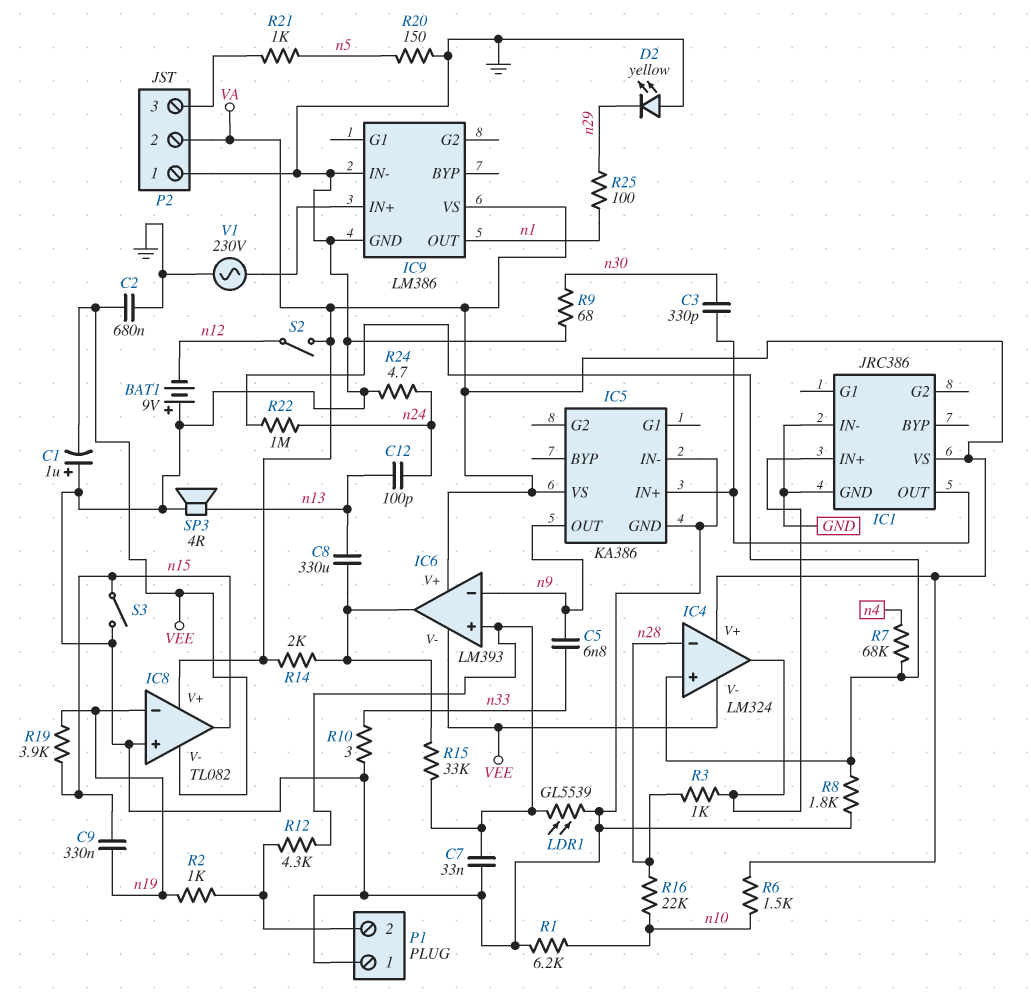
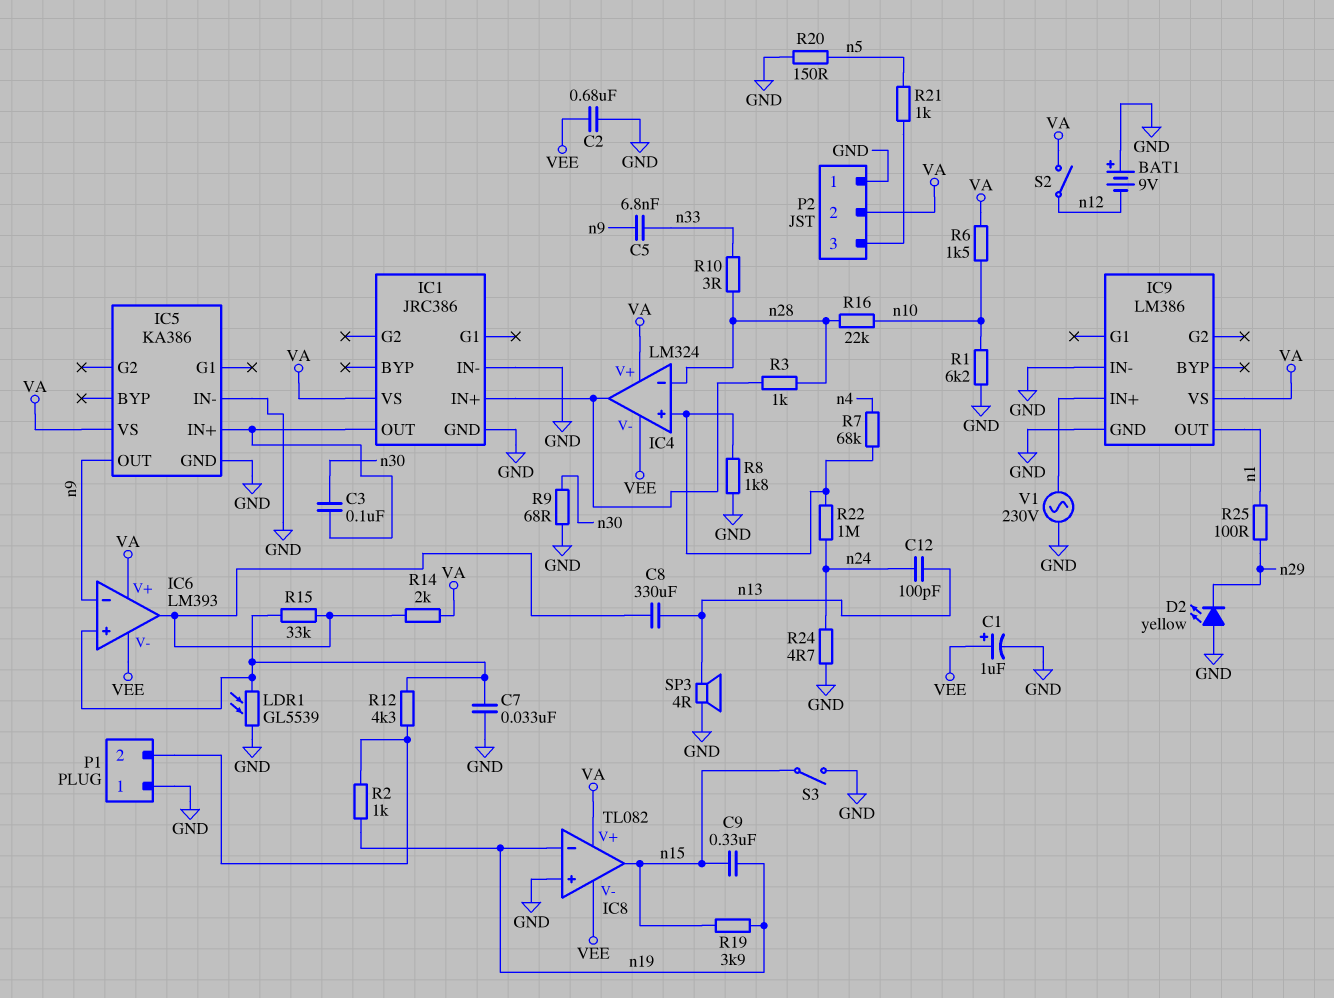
C1: 1uF (plus GND, minus VEE) -> 1uF (plus VEE, minus GND)
C3: 330pF (IC1/OUT, n30) -> 100nF (IC1/OUT, n30)
R10: 3 (GND, n33) -> 3 (n28, n33)

